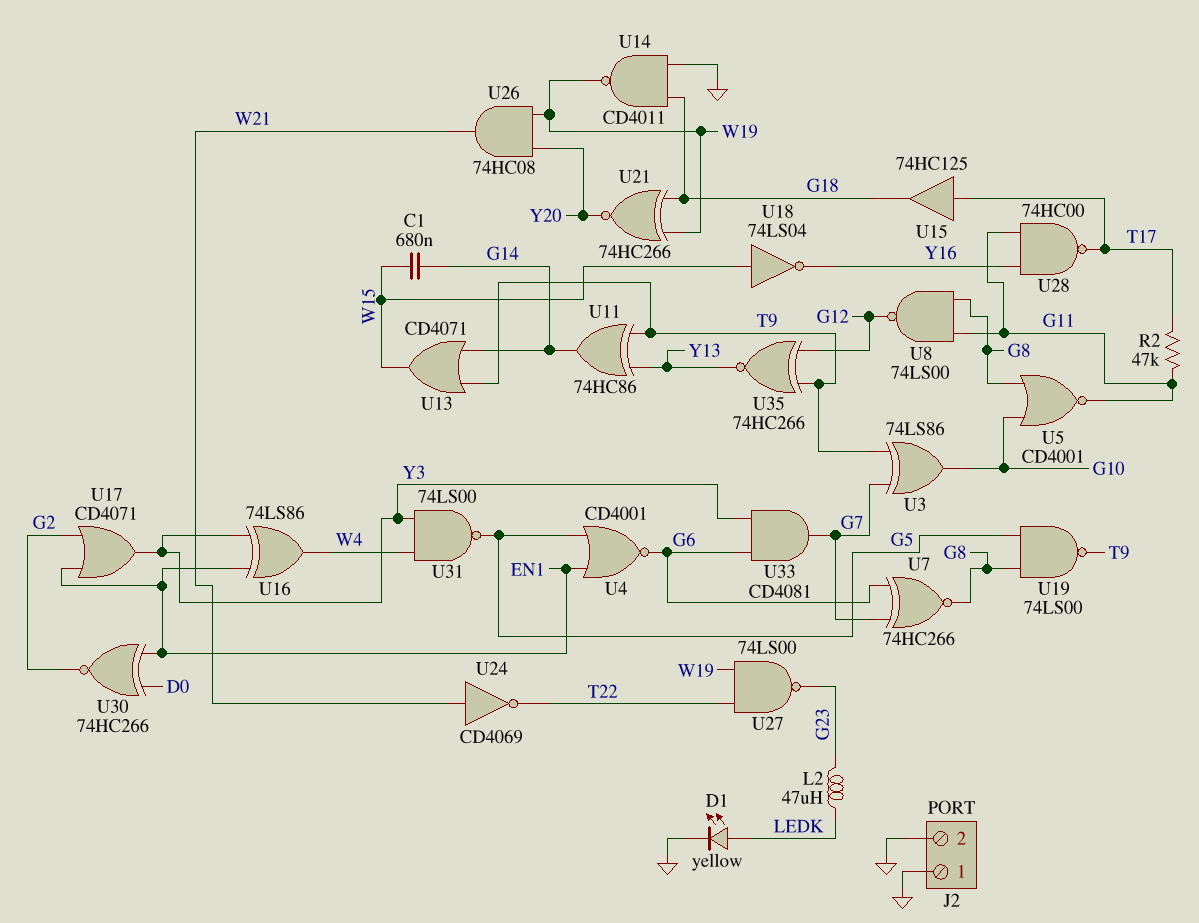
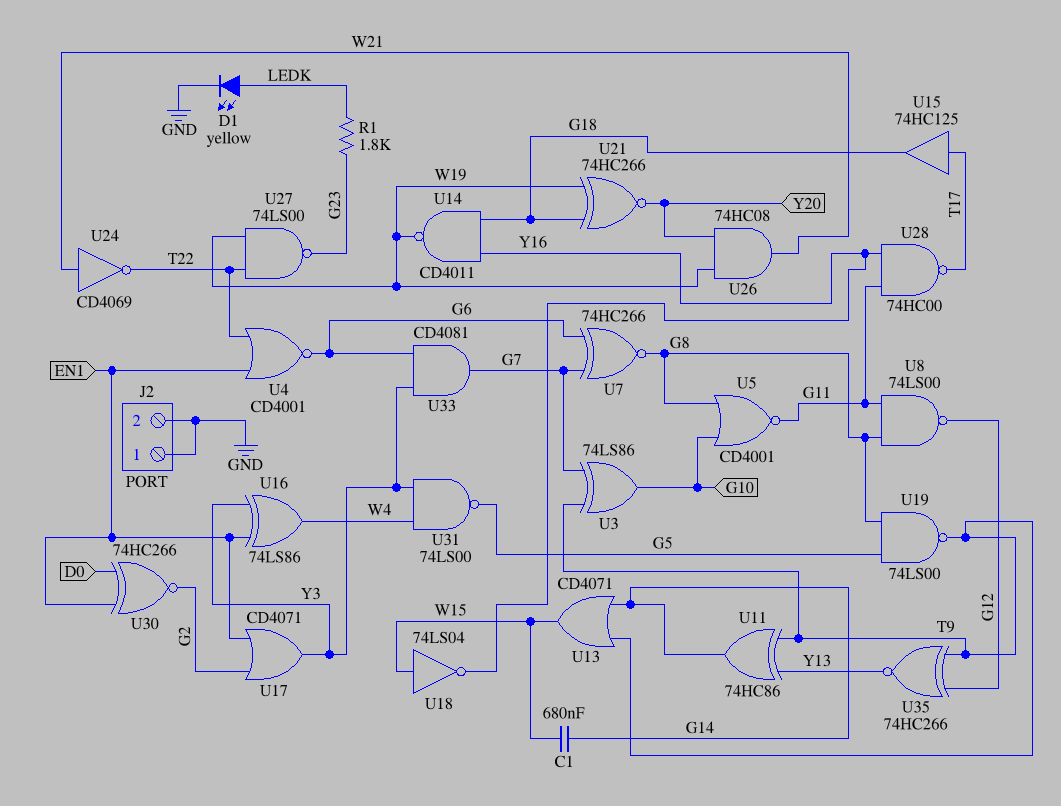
L2: 47uH (G23, LEDK) -> none
R1: none -> 1.8k (G23, LEDK)
R2: 47k (G11, T17) -> none
U4: NOR CD4001 (in EN1, in G5, out G6) -> NOR CD4001 (in EN1, in T22, out G6)
U14: NAND CD4011 (in G18, in GND, out W19) -> NAND CD4011 (in G18, in Y16, out W19)

